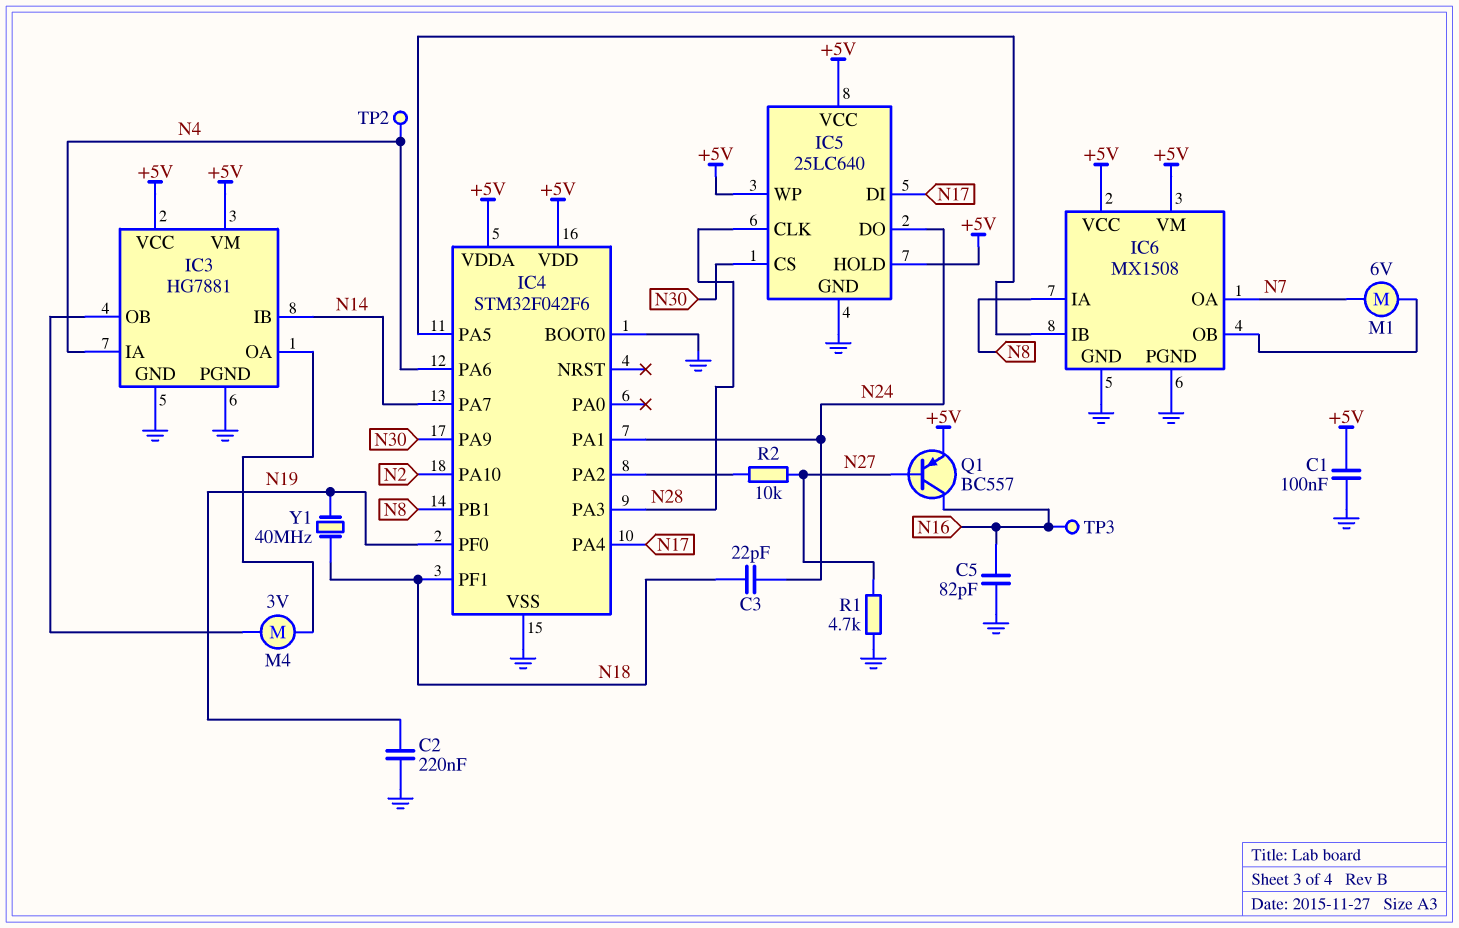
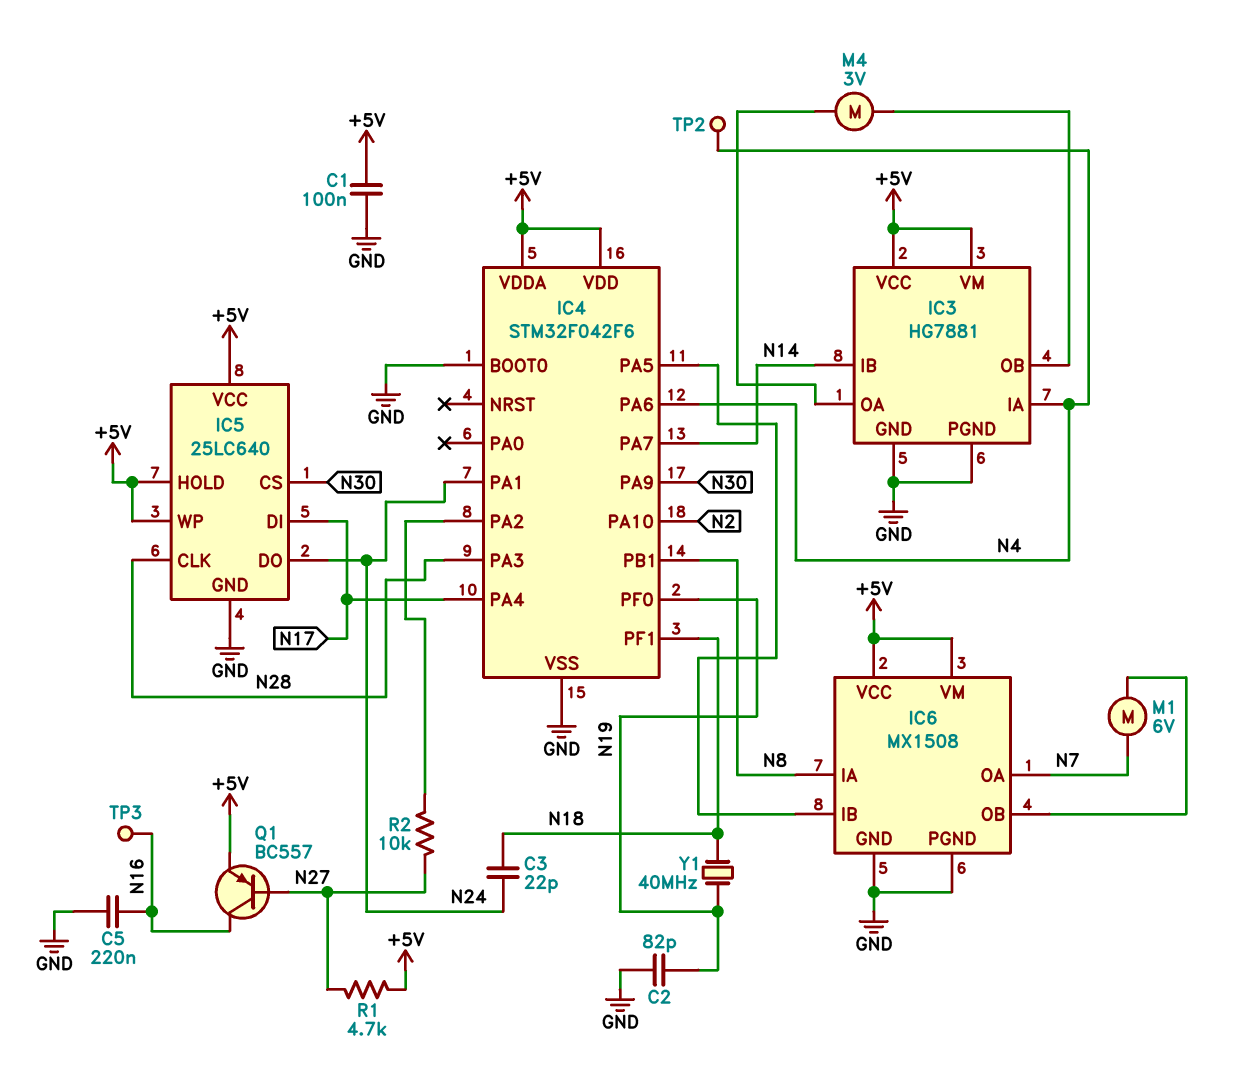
C2: 220nF (GND, N19) -> 82pF (GND, N19)
C5: 82pF (GND, N16) -> 220nF (GND, N16)
R1: 4.7k (GND, N27) -> 4.7k (+5V, N27)

